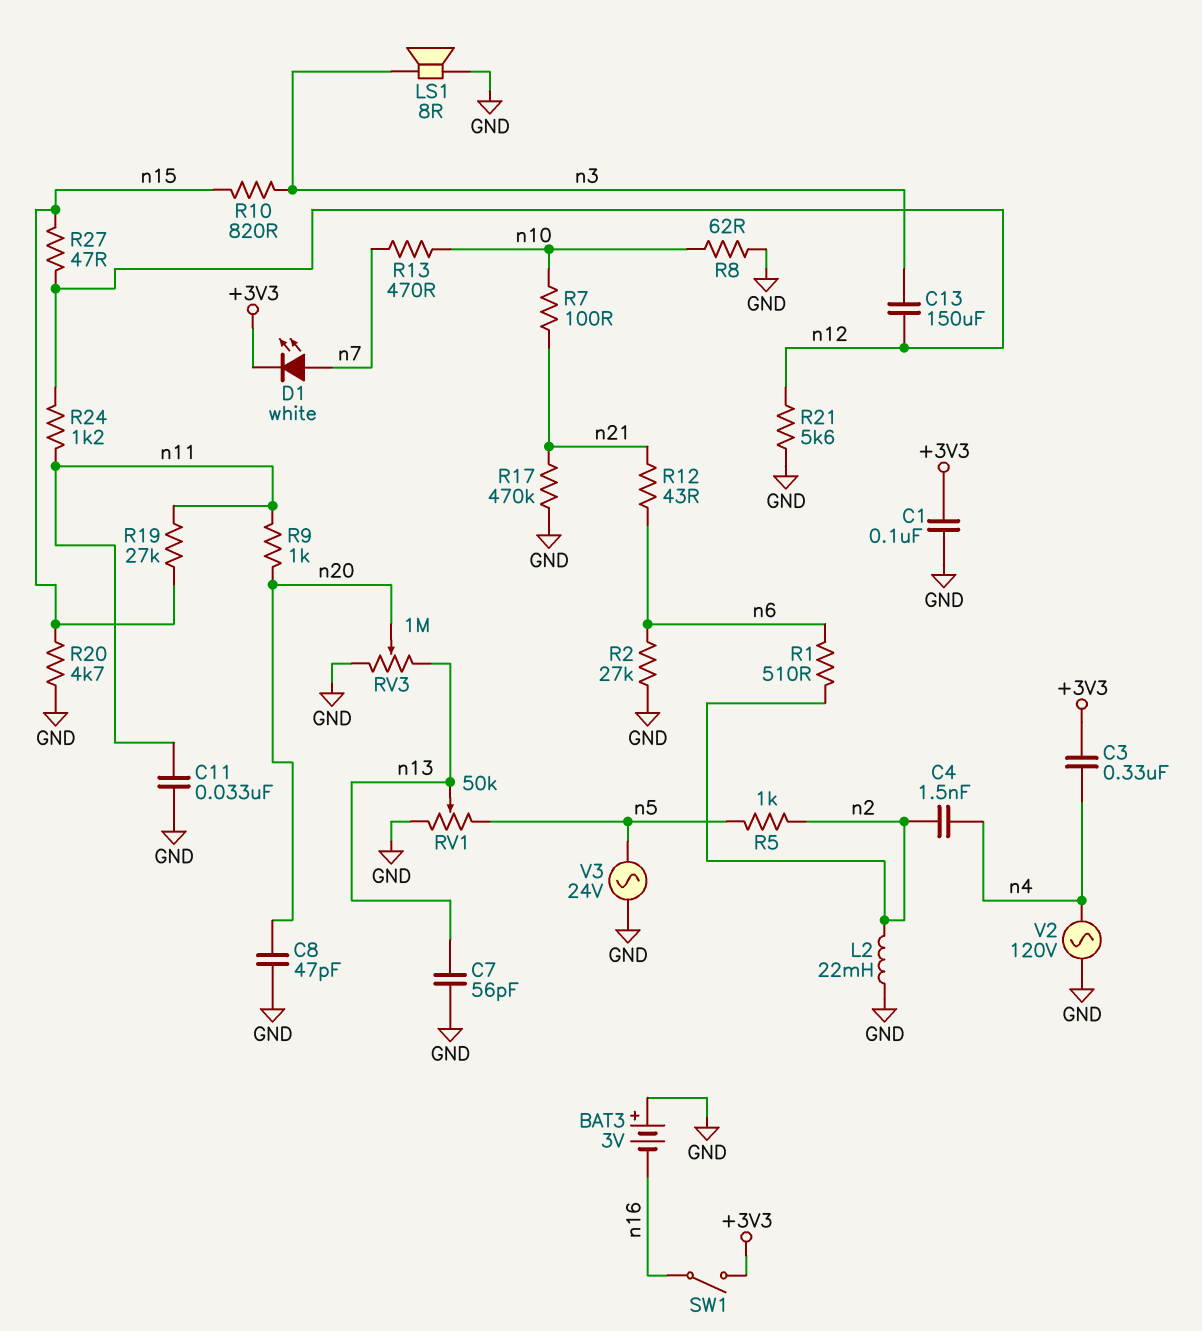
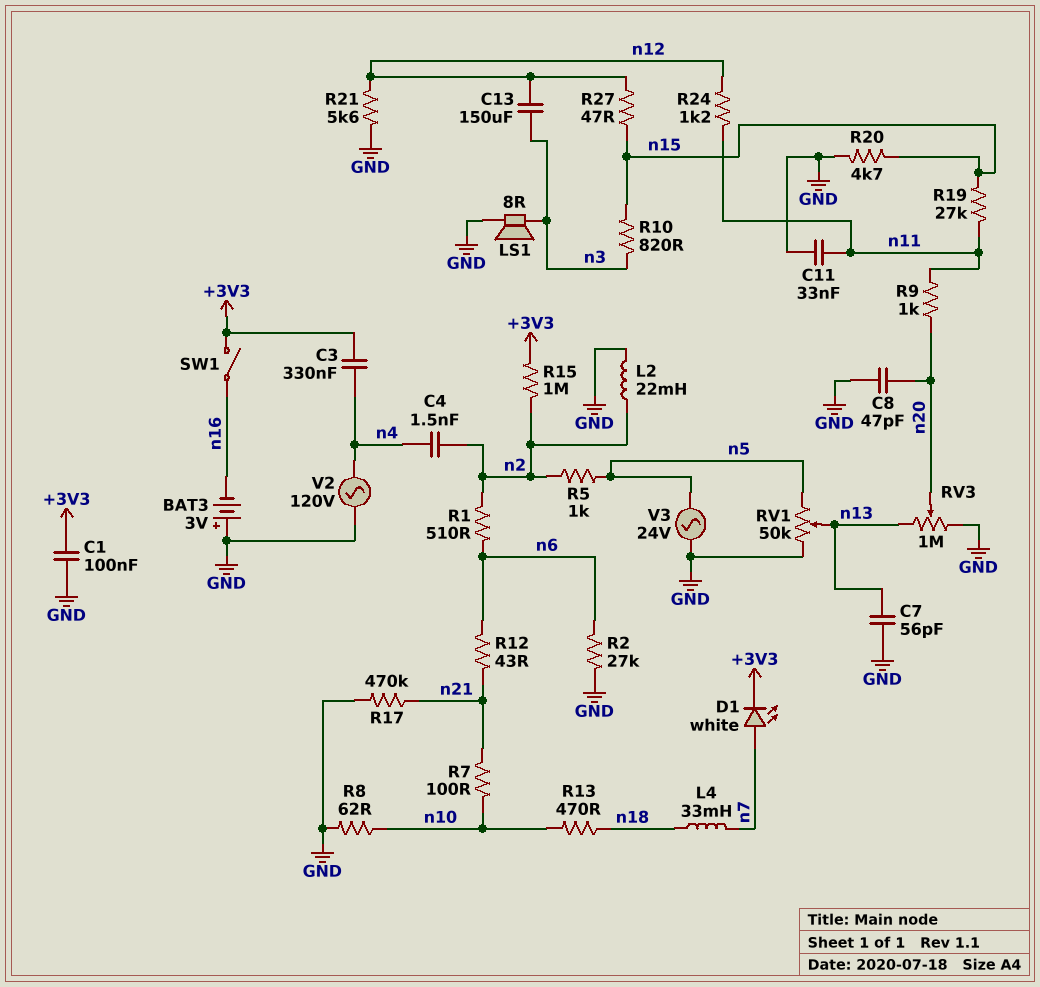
L4: none -> 33mH (n7, n18)
R13: 470 (n7, n10) -> 470 (n10, n18)
R15: none -> 1M (+3V3, n2)

